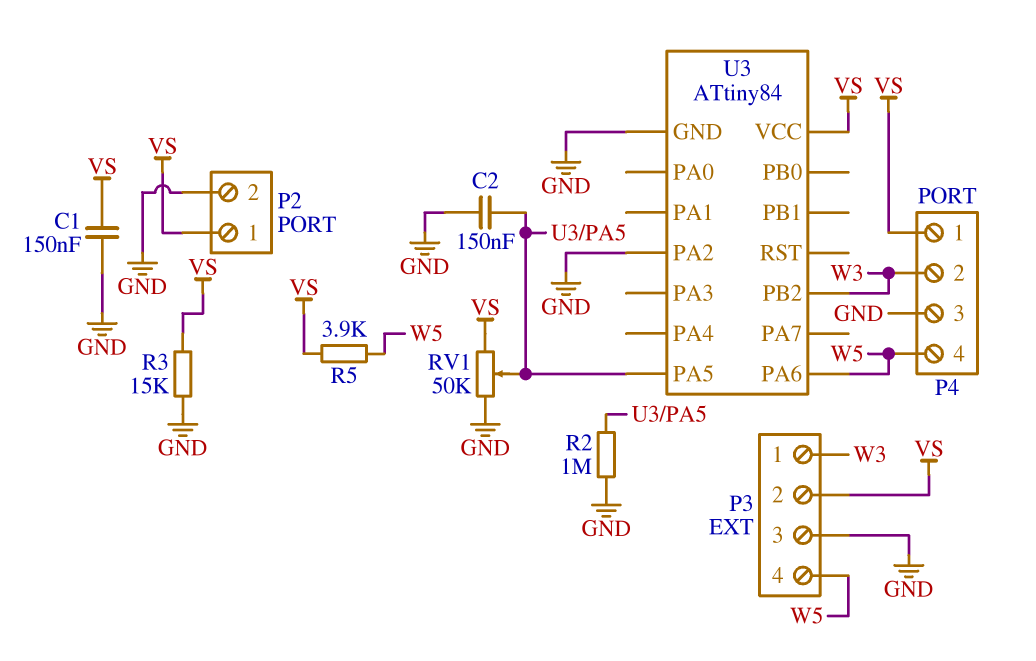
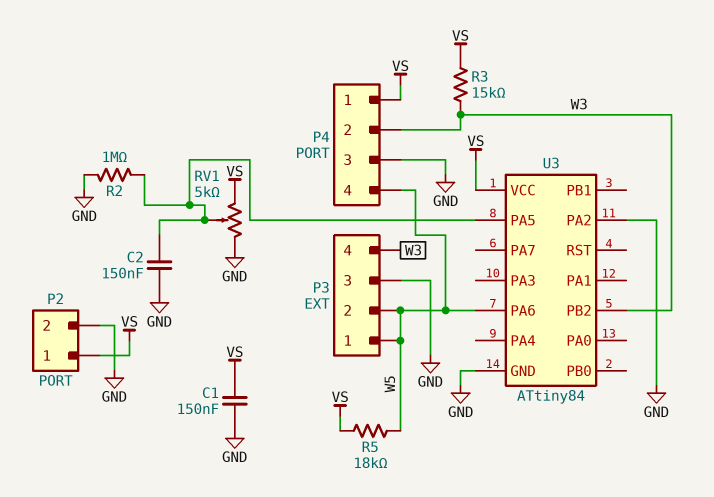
P3 pin 1: W3 -> W5
P3 pin 2: VS -> W5
P3 pin 4: W5 -> W3
R3: 15k (GND, VS) -> 15k (VS, W3)
R5: 3.9k (VS, W5) -> 18k (VS, W5)
RV1: 50k (GND, VS, wiper U3/PA5) -> 5k (GND, VS, wiper U3/PA5)

